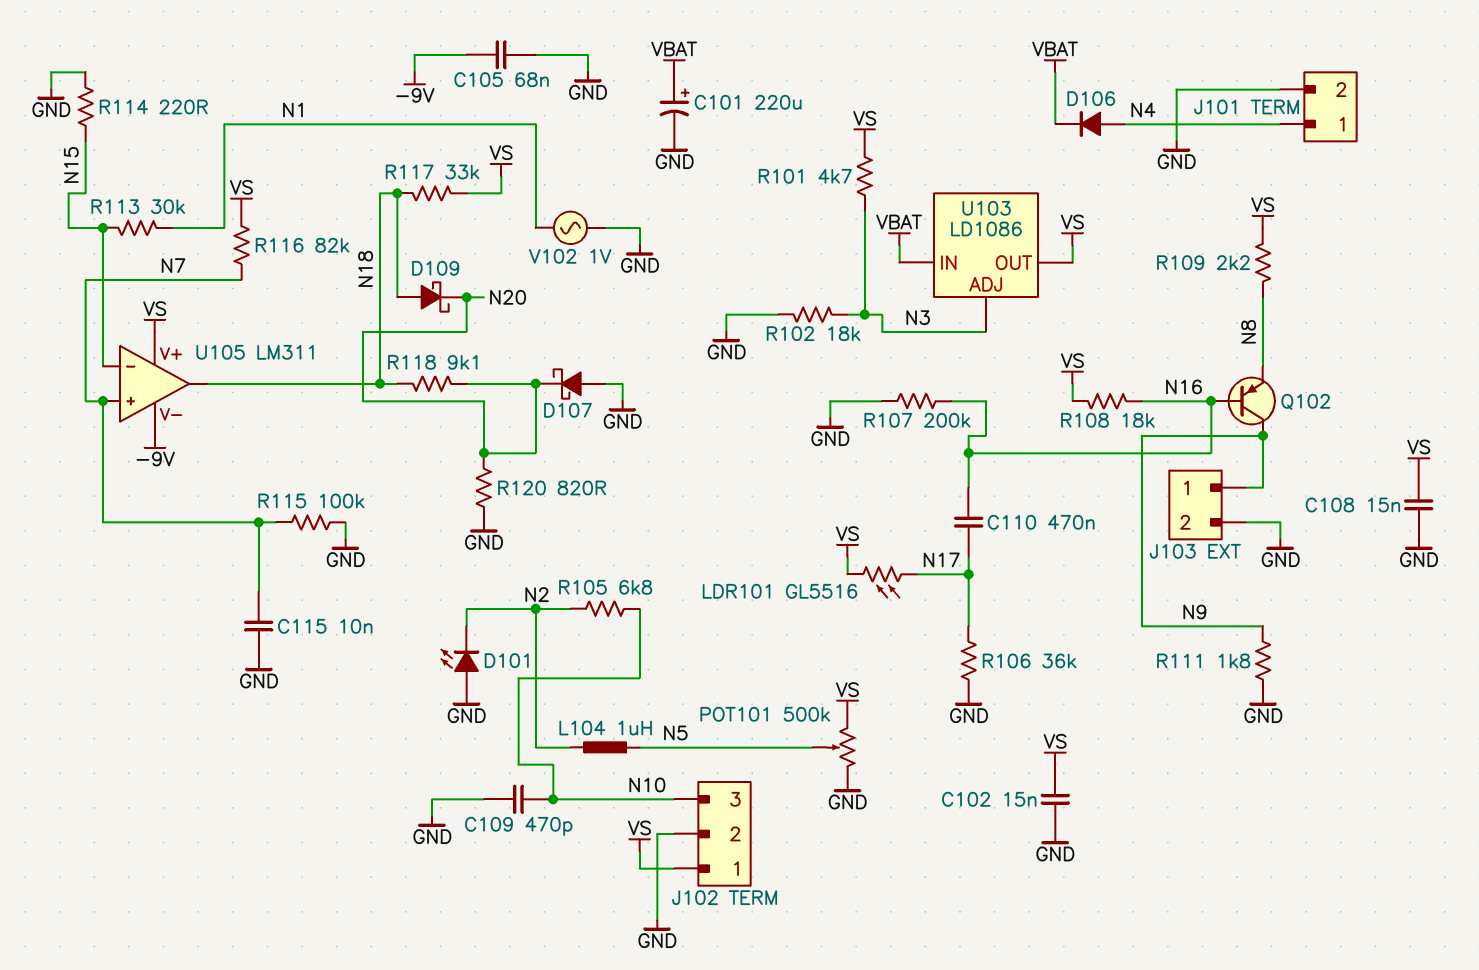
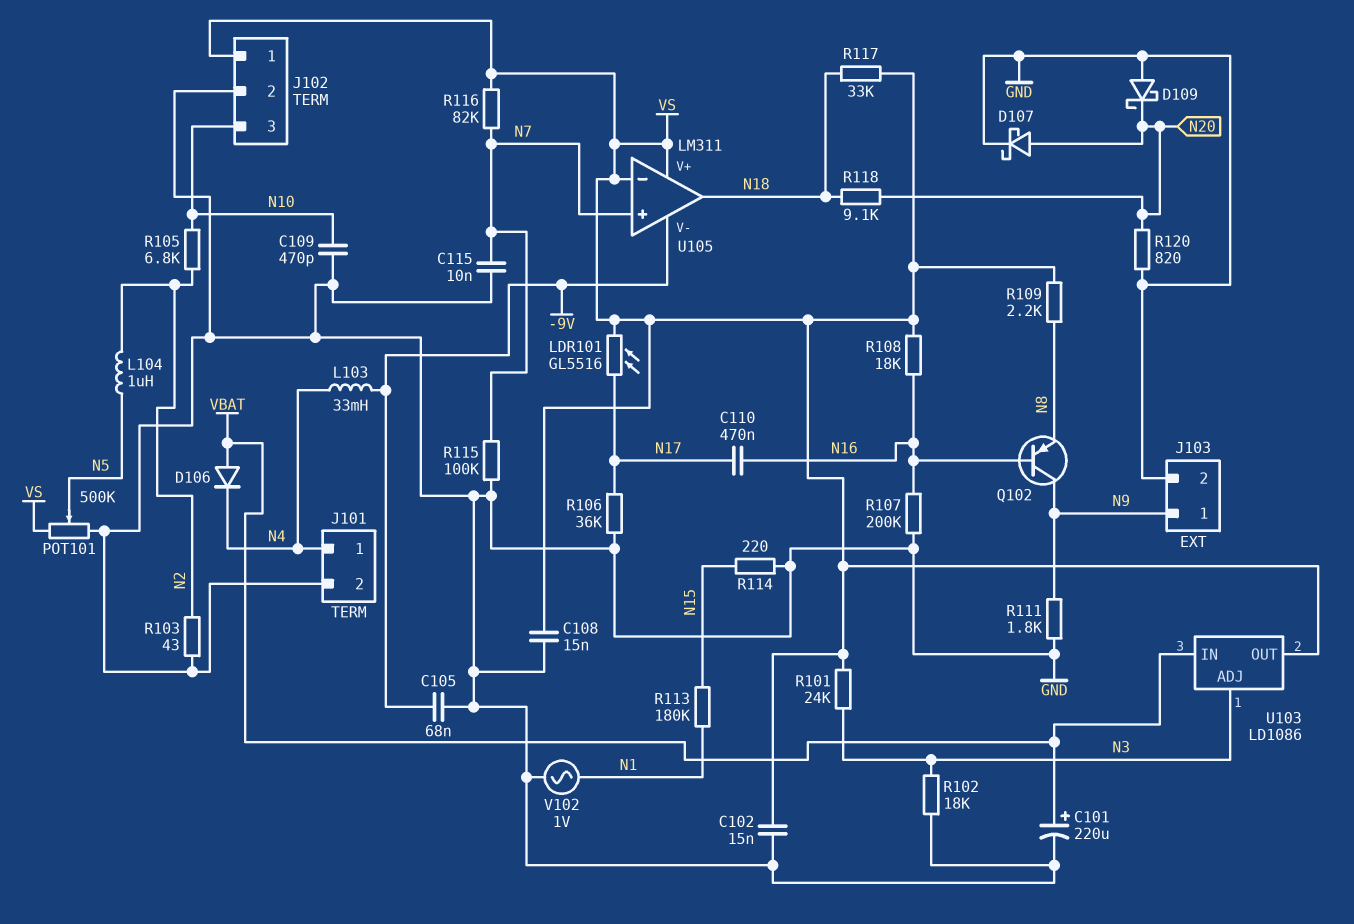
D101: LED (A GND, K N2) -> none
D106: diode (A N4, K VBAT) -> diode (A VBAT, K N4)
D107: schottky (A GND, K N20) -> schottky (A N20, K GND)
D109: schottky (A N18, K N20) -> schottky (A GND, K N20)
L103: none -> 33mH (-9V, N4)
R101: 4.7k (N3, VS) -> 24k (N3, VS)
R103: none -> 43 (GND, N2)
R113: 30k (N1, N15) -> 180k (N1, N15)
U105 pin in-: N15 -> VS

